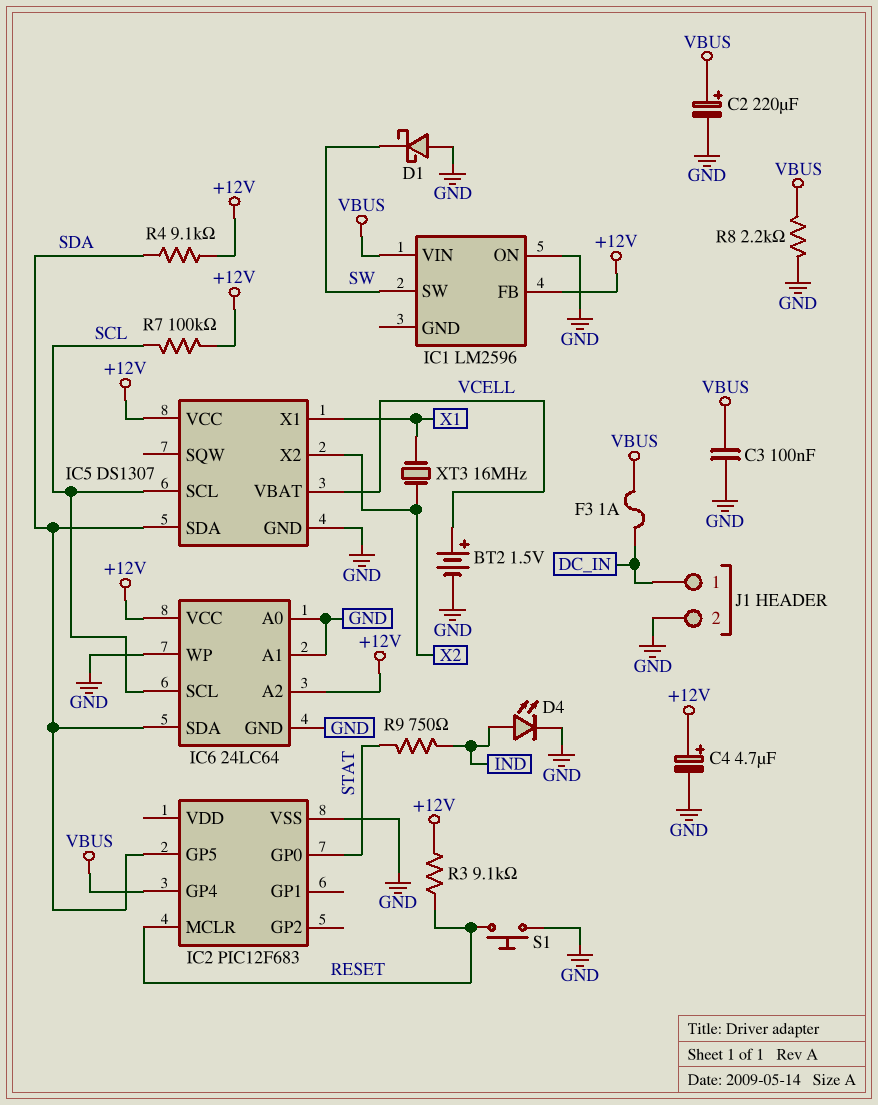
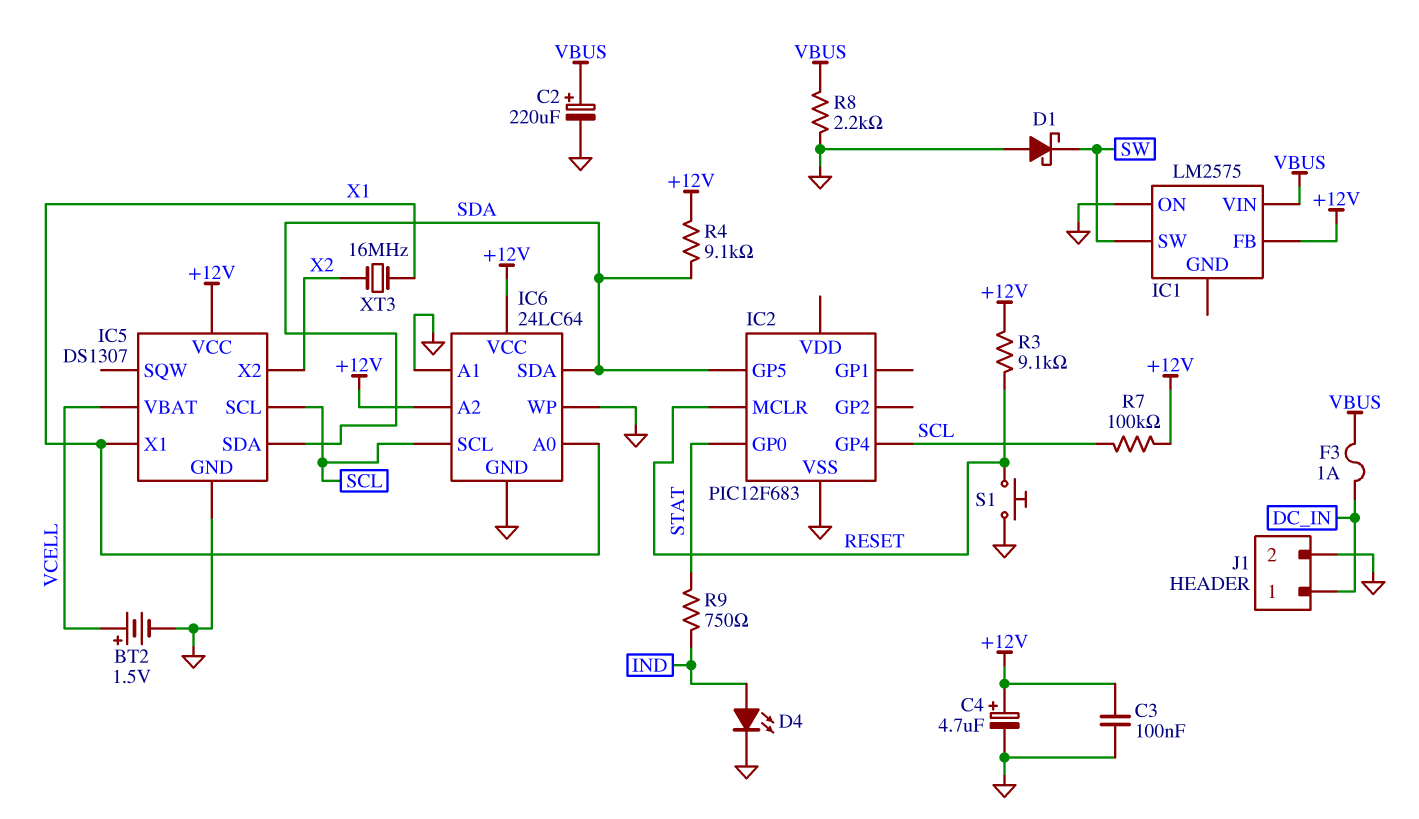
C3: 100nF (GND, VBUS) -> 100nF (+12V, GND)
IC1: LM2596 -> LM2575
IC2 pin GP4: VBUS -> SCL
IC6 pin A0: GND -> X1

